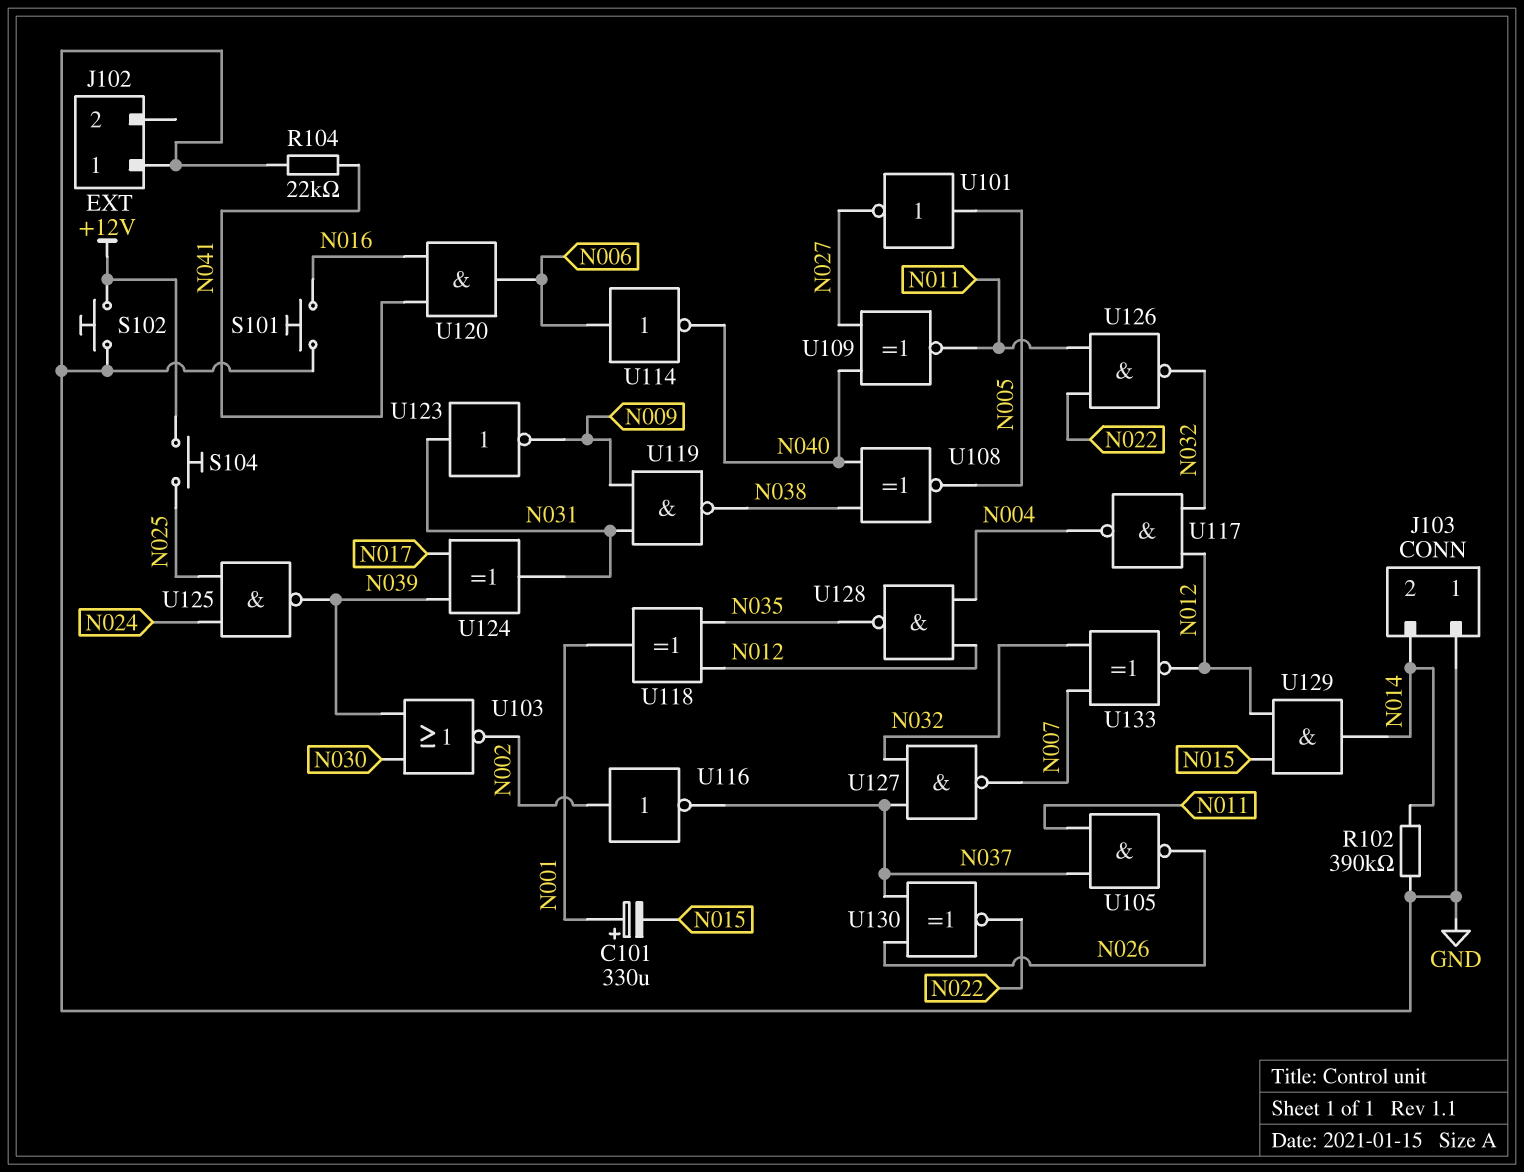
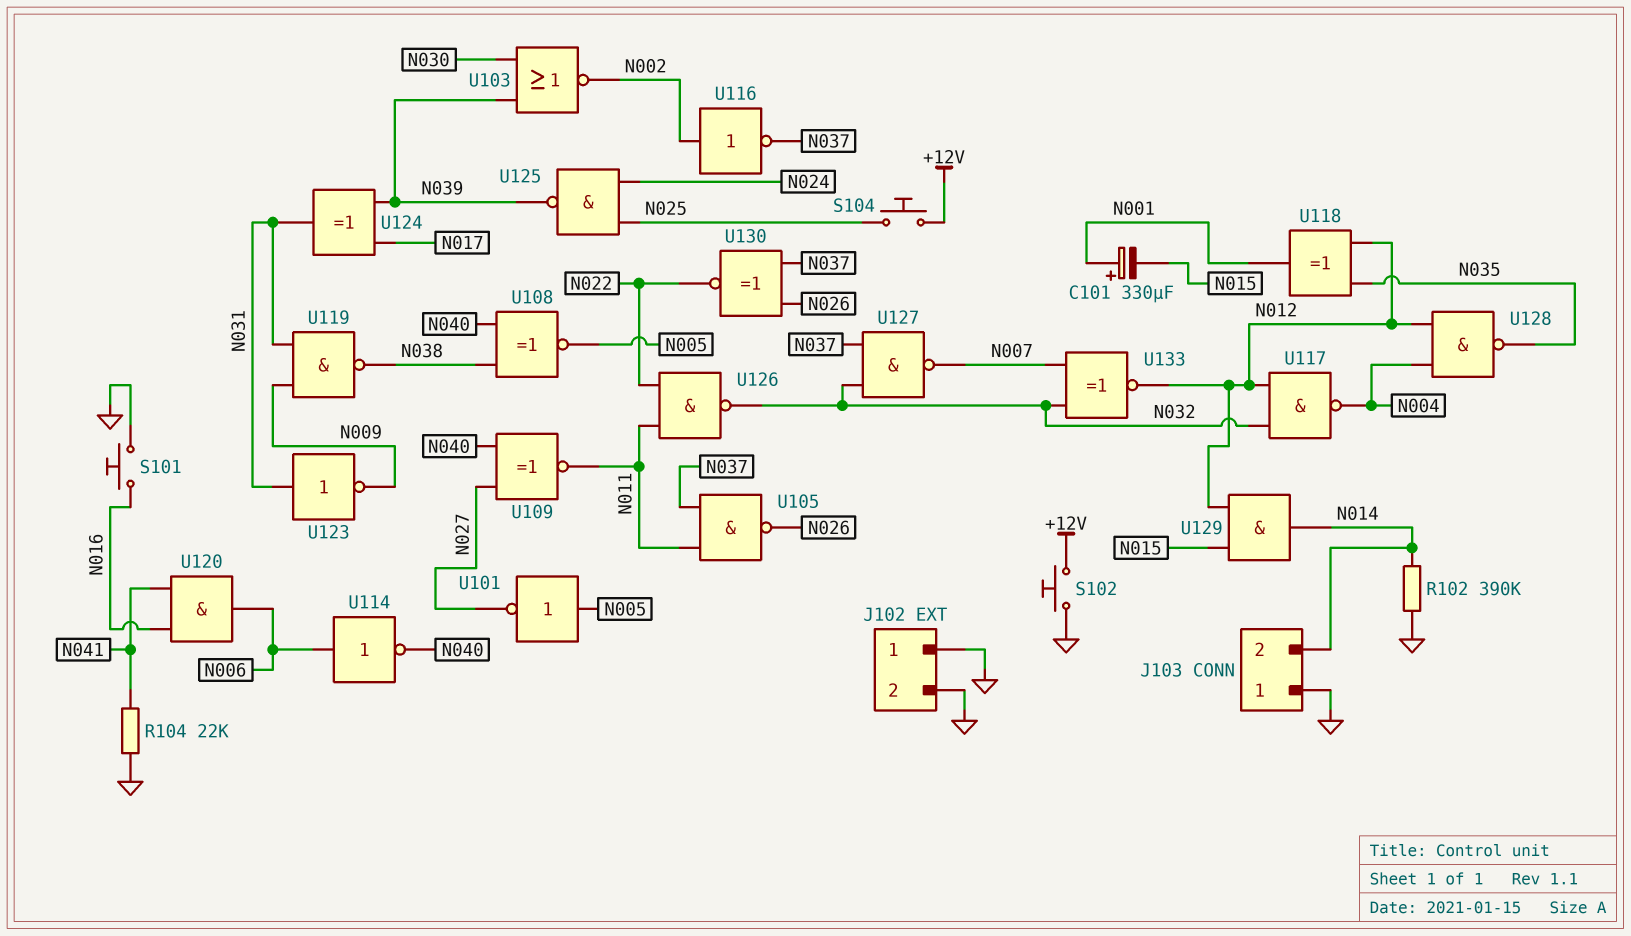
J102 pin 2: none -> GND

